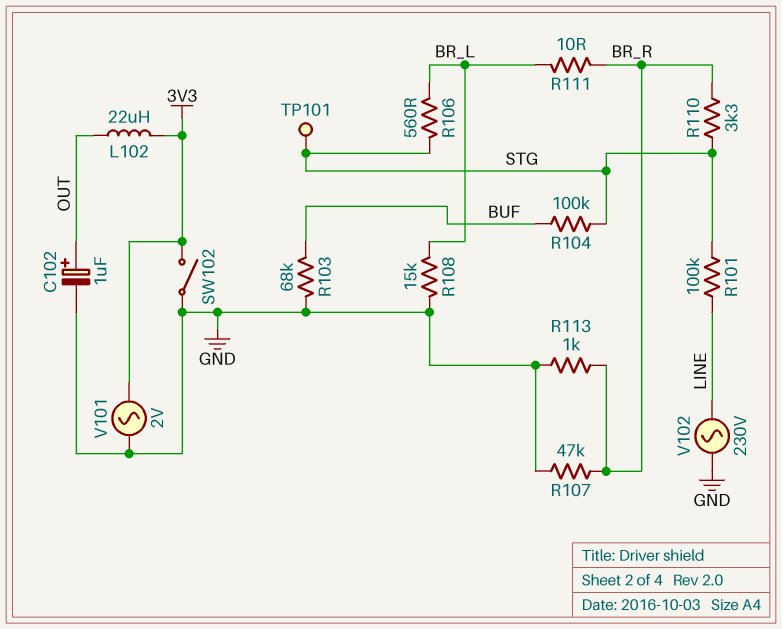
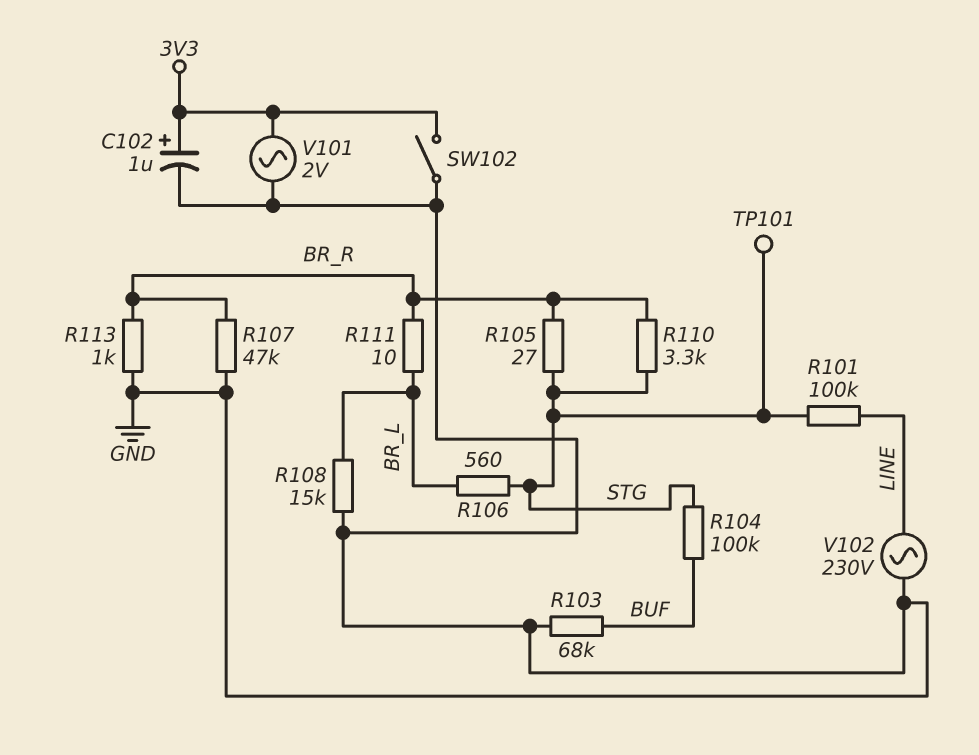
C102: 1uF (plus OUT, minus GND) -> 1uF (plus 3V3, minus GND)
L102: 22uH (3V3, OUT) -> none
R105: none -> 27 (BR_R, STG)

